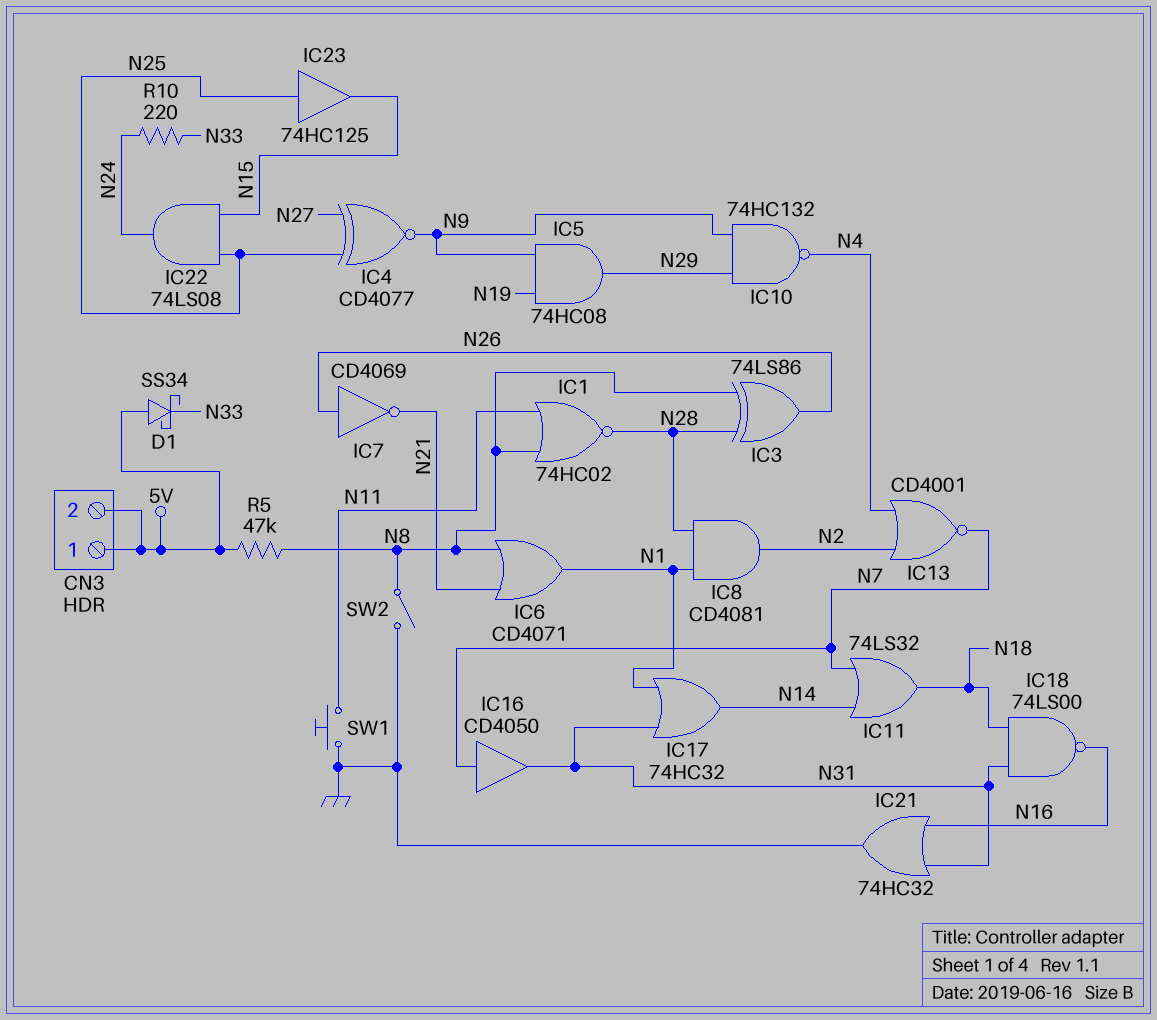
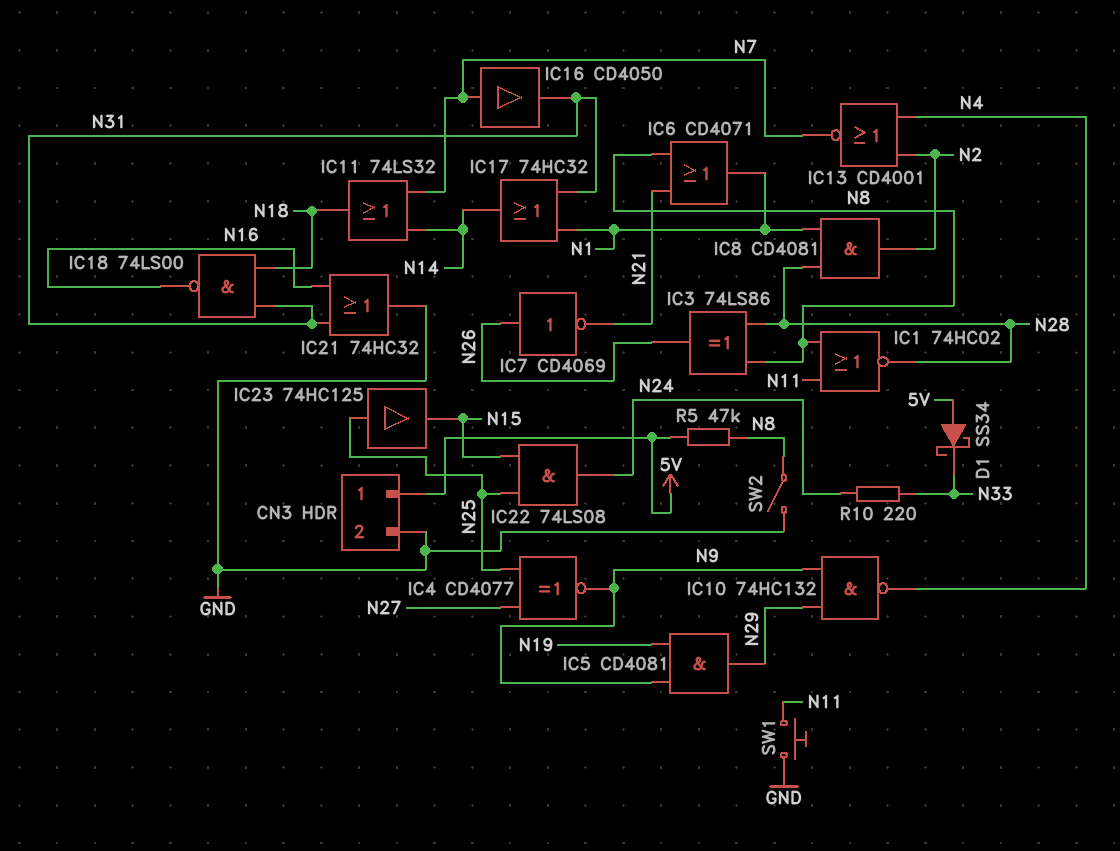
CN3 pin 2: 5V -> GND
IC5: AND 74HC08 (in N9, in N19, out N29) -> AND CD4081 (in N9, in N19, out N29)

